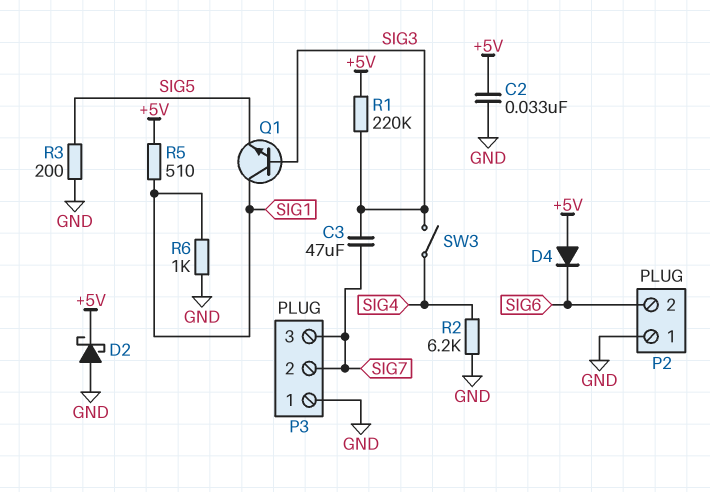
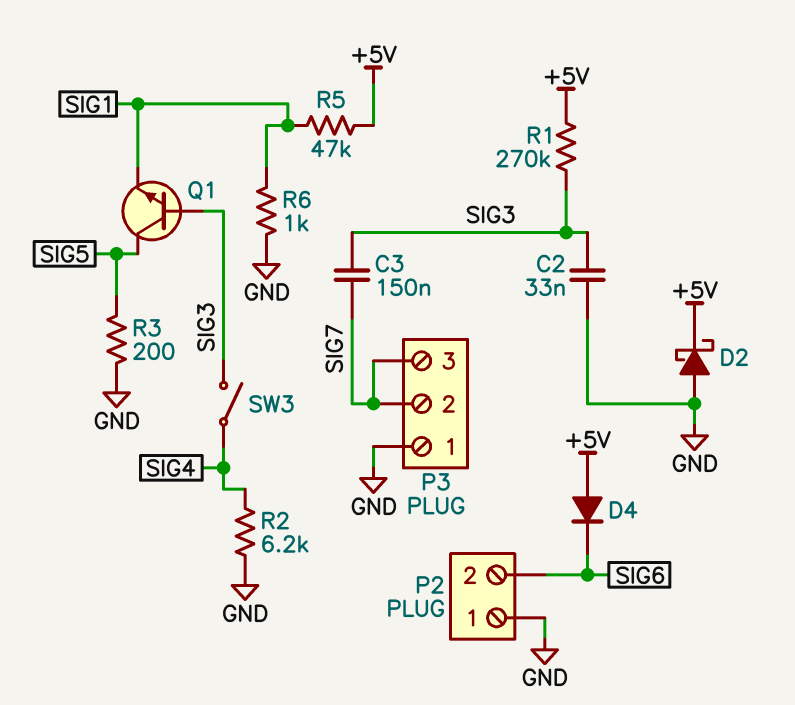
C2: 33nF (+5V, GND) -> 33nF (GND, SIG3)
C3: 47uF (SIG3, SIG7) -> 150nF (SIG3, SIG7)
Q1: NPN (B SIG3, C SIG1, E SIG5) -> NPN (B SIG3, C SIG5, E SIG1)
R1: 220k (+5V, SIG3) -> 270k (+5V, SIG3)
R5: 510 (+5V, SIG1) -> 47k (+5V, SIG1)

